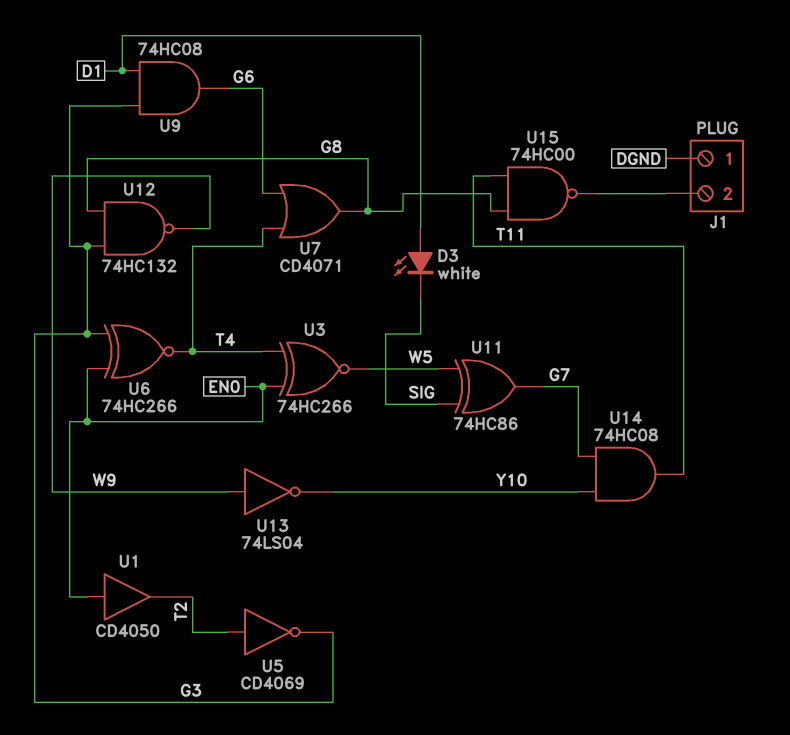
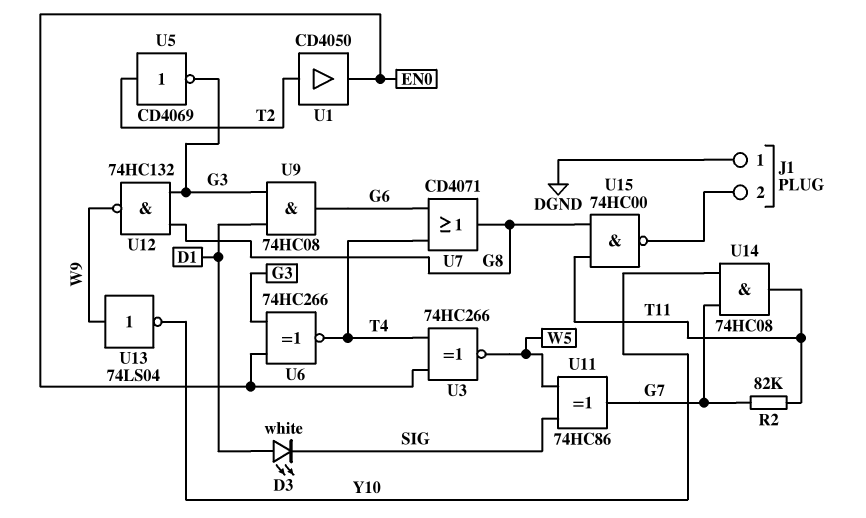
R2: none -> 82k (G7, T11)
U1: buffer CD4050 (in EN0, out T2) -> buffer CD4050 (in T2, out EN0)

